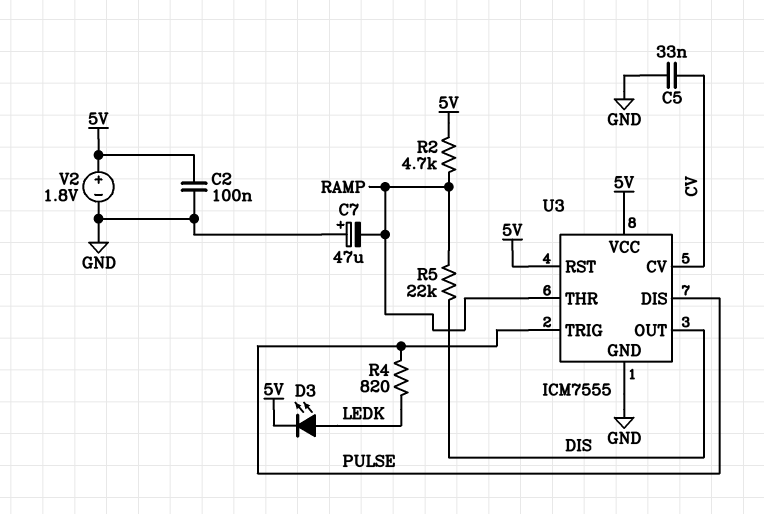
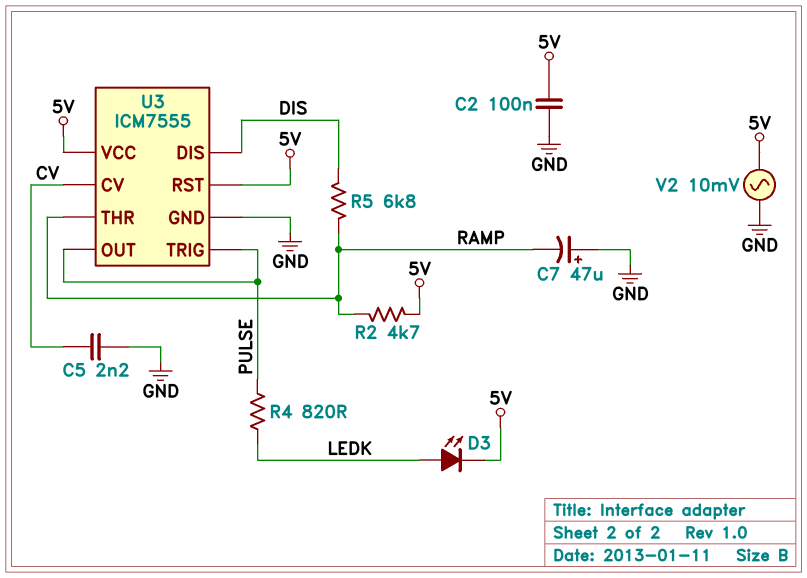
C5: 33nF (CV, GND) -> 2.2nF (CV, GND)
R5: 22k (DIS, RAMP) -> 6.8k (DIS, RAMP)
U3 pin DIS: PULSE -> DIS
U3 pin OUT: DIS -> PULSE
V2: 1.8V (plus 5V, minus GND) -> AC 10mV (5V, GND)

